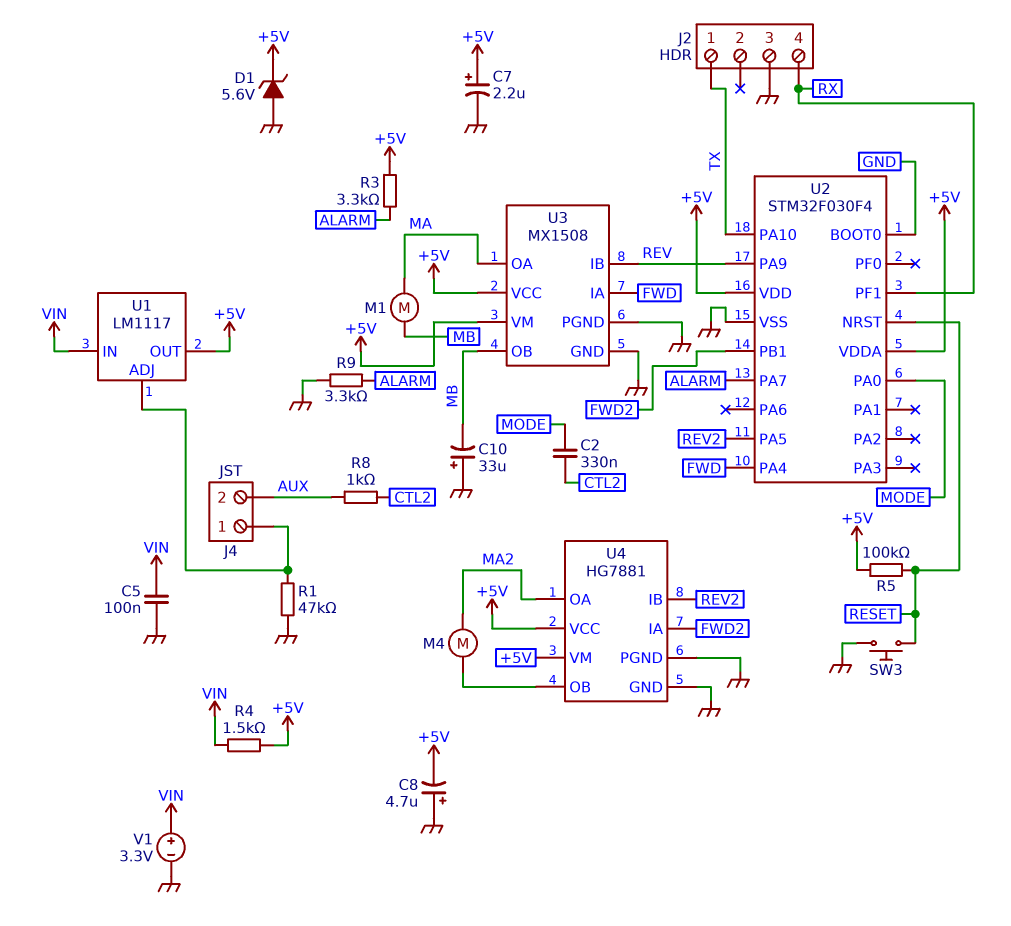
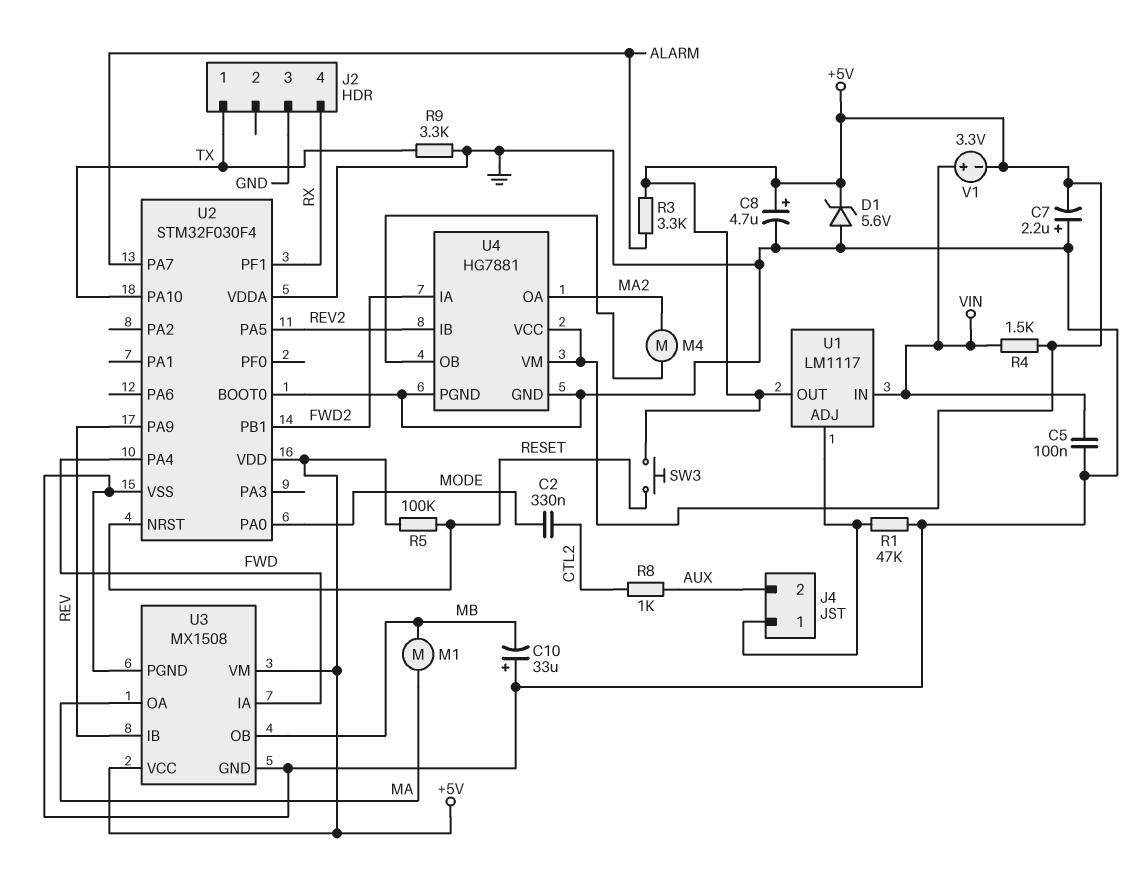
C7: 2.2uF (plus +5V, minus GND) -> 2.2uF (plus GND, minus +5V)
C8: 4.7uF (plus GND, minus +5V) -> 4.7uF (plus +5V, minus GND)
R9: 3.3k (ALARM, GND) -> 3.3k (GND, TX)
SW3: button (GND, RESET) -> button (+5V, RESET)
U2 pin VDDA: +5V -> GND
V1: 3.3V (plus VIN, minus GND) -> 3.3V (plus VIN, minus +5V)

